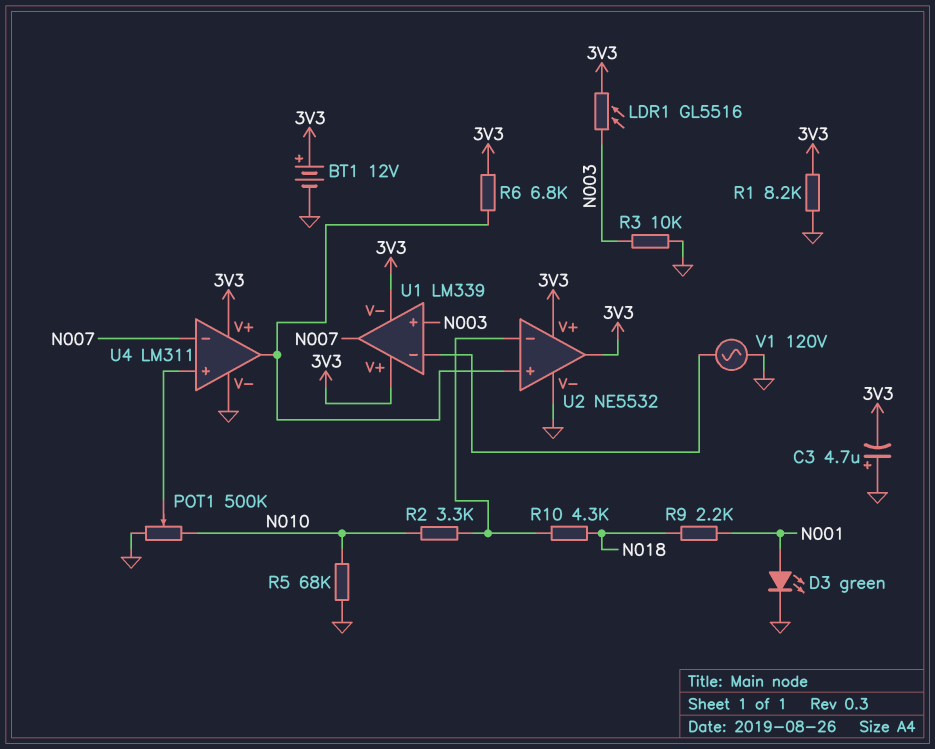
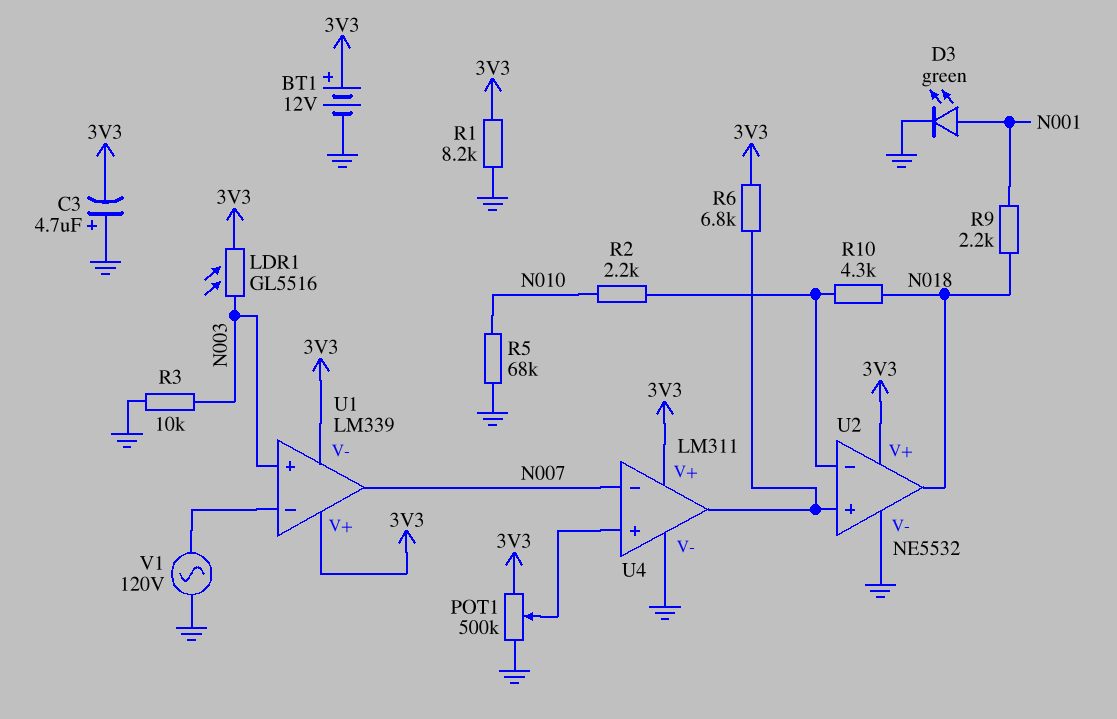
POT1: 500k (GND, N010, wiper U4/in+) -> 500k (3V3, GND, wiper U4/in+)
R2: 3.3k (N010, U2/in-) -> 2.2k (N010, U2/in-)
U2 pin out: 3V3 -> N018

